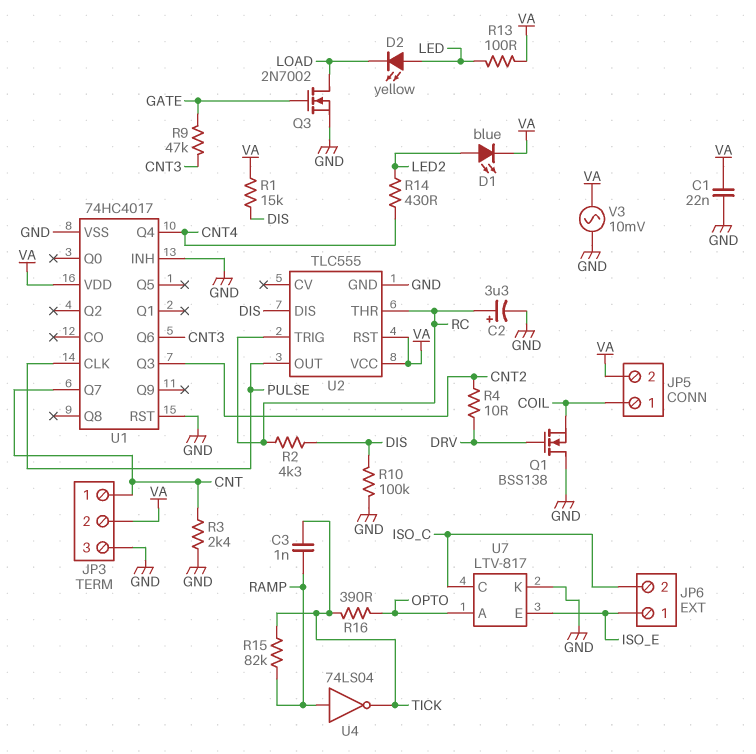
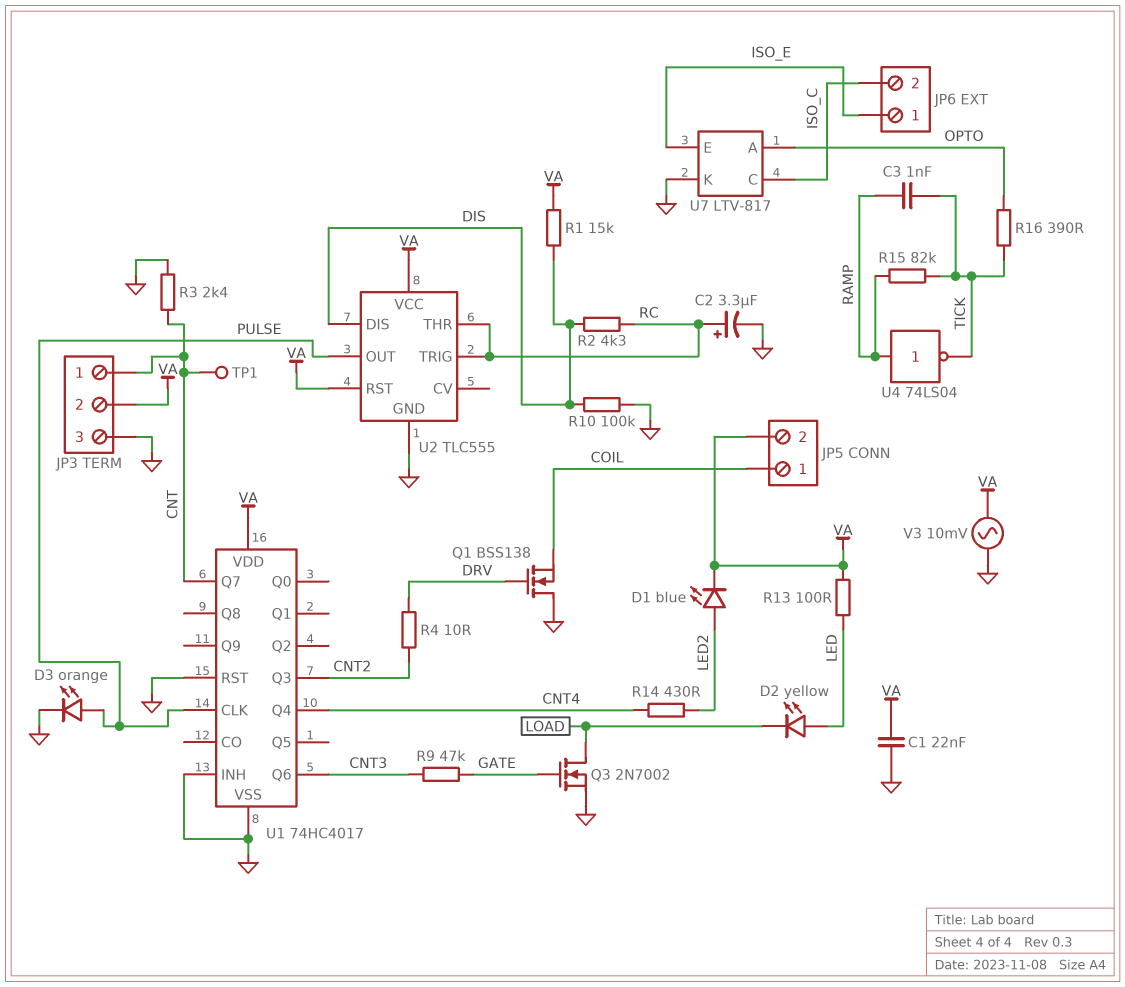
D3: none -> LED orange (A PULSE, K GND)
TP1: none -> test point (CNT)

